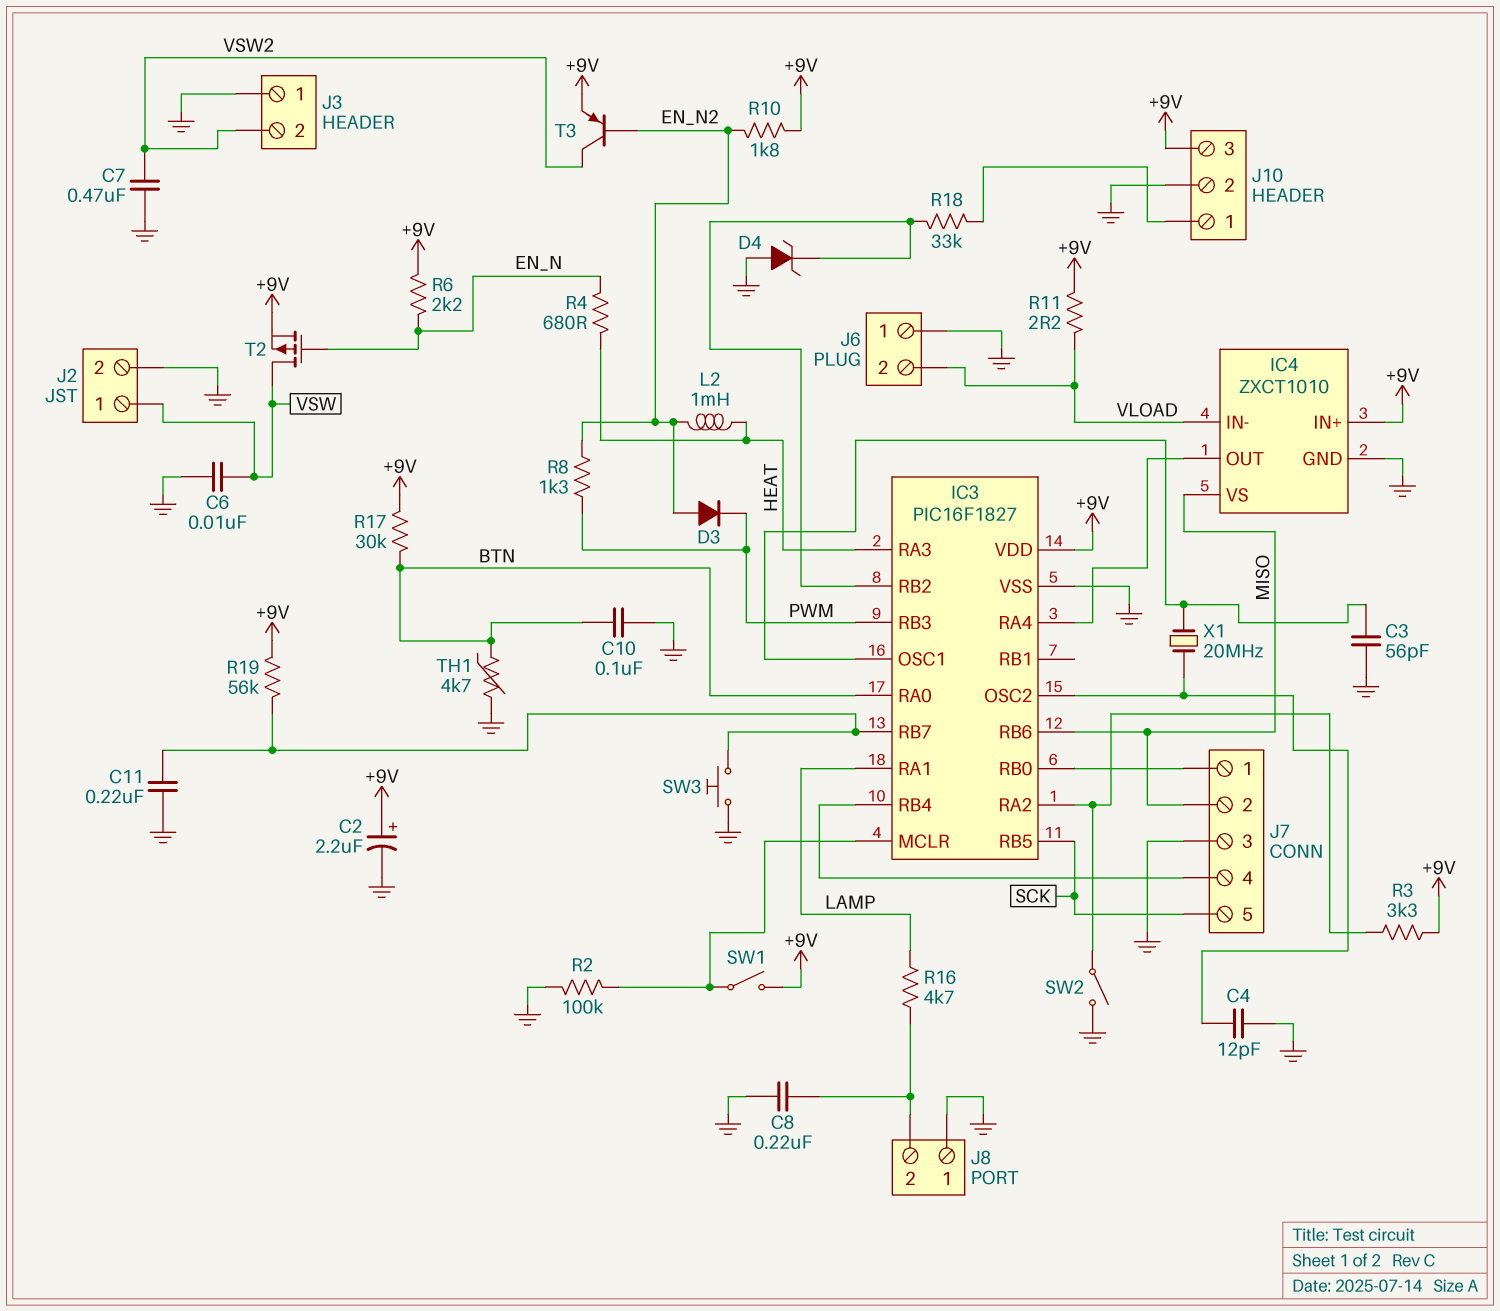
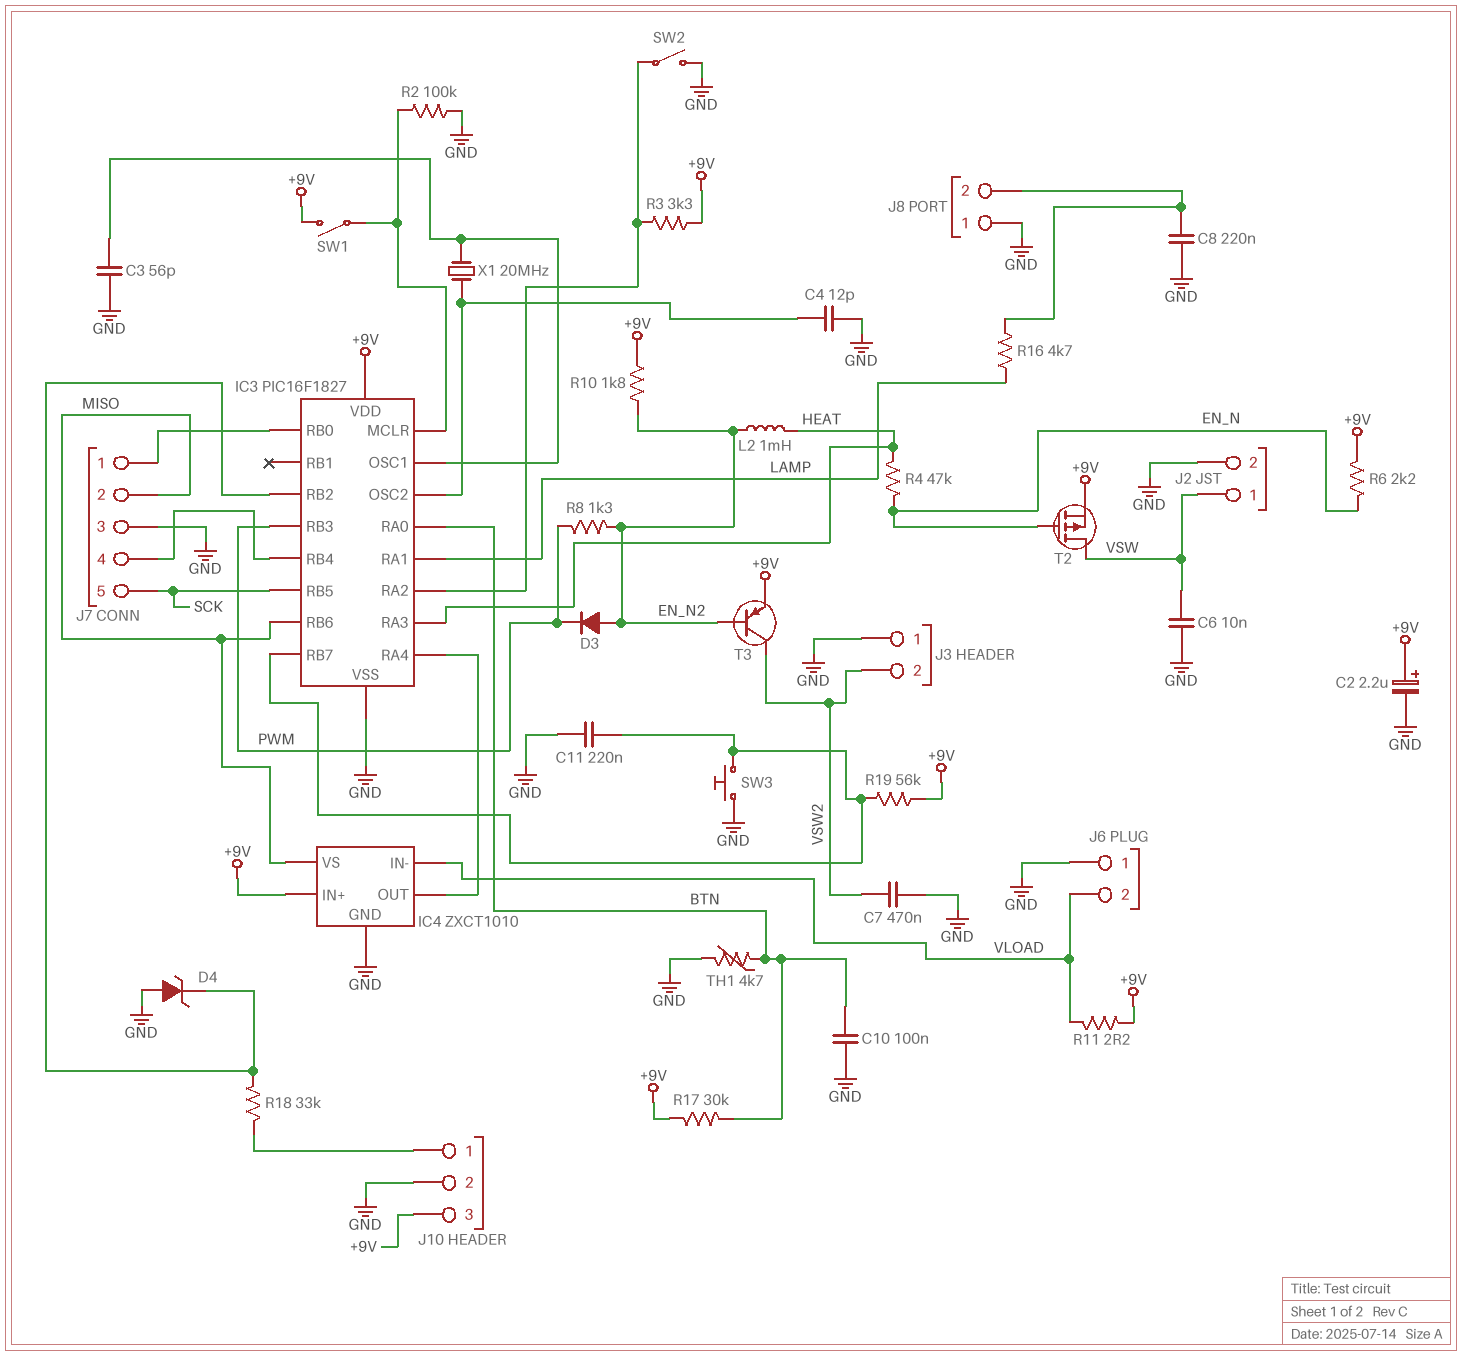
R4: 680 (EN_N, HEAT) -> 47k (EN_N, HEAT)

